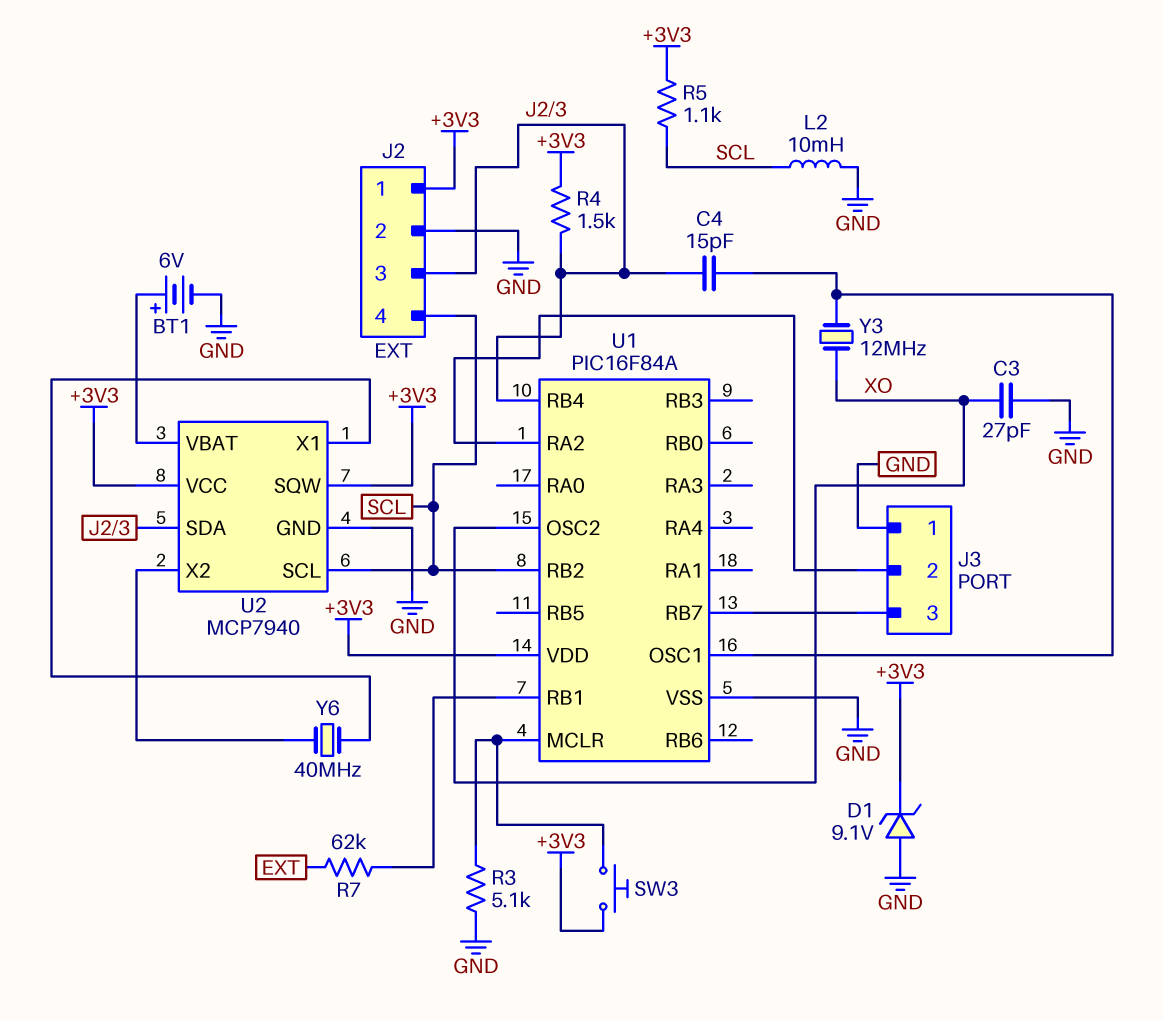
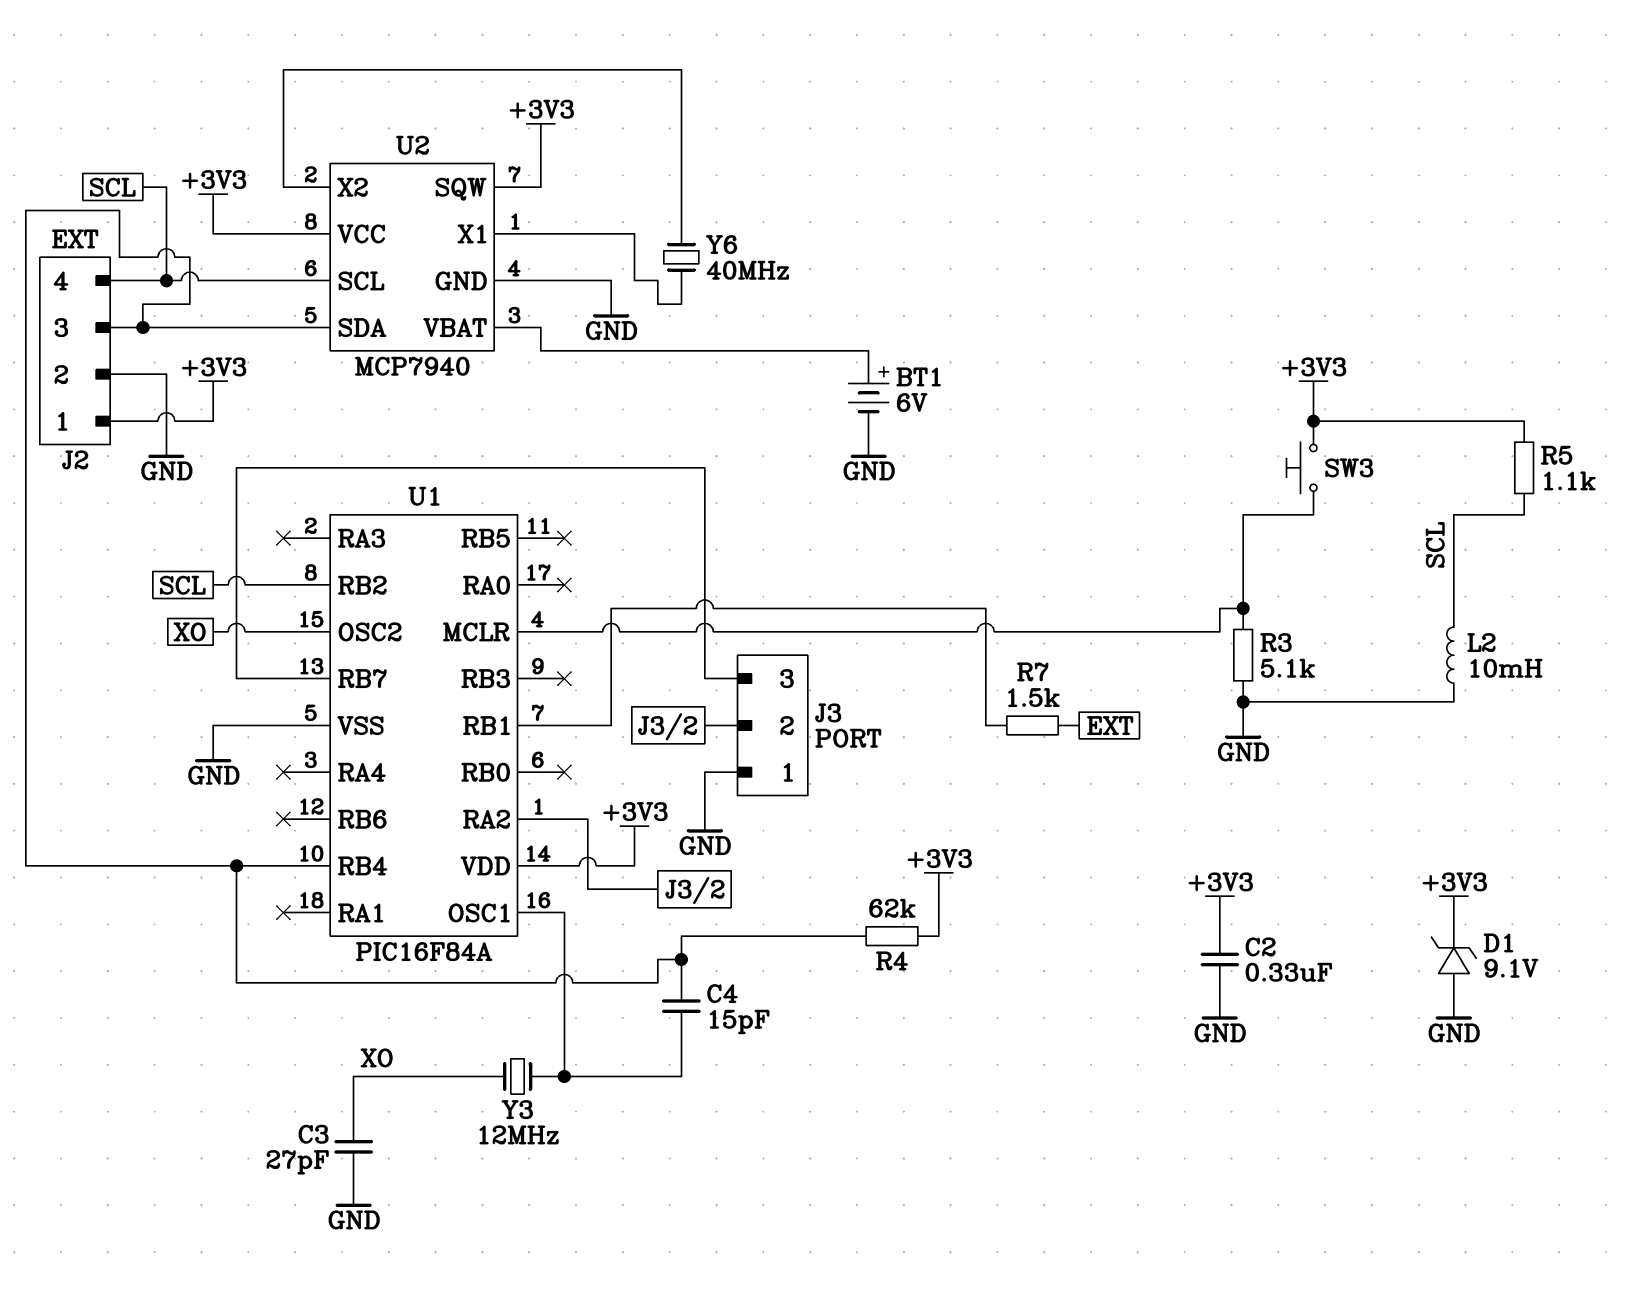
C2: none -> 330nF (+3V3, GND)
R4: 1.5k (+3V3, J2/3) -> 62k (+3V3, J2/3)
R7: 62k (EXT, U1/RB1) -> 1.5k (EXT, U1/RB1)

